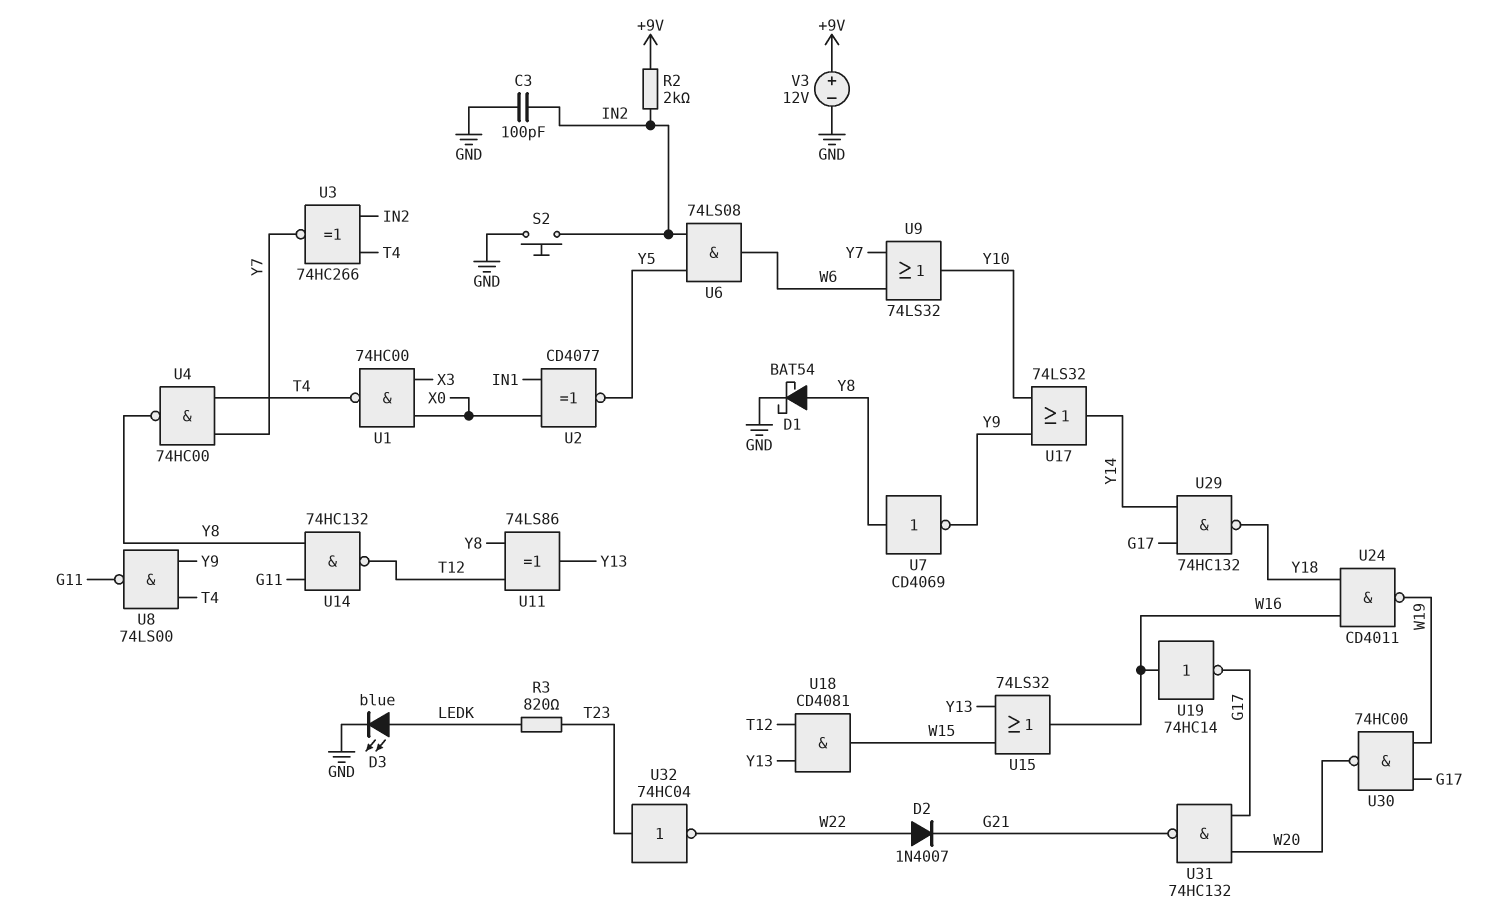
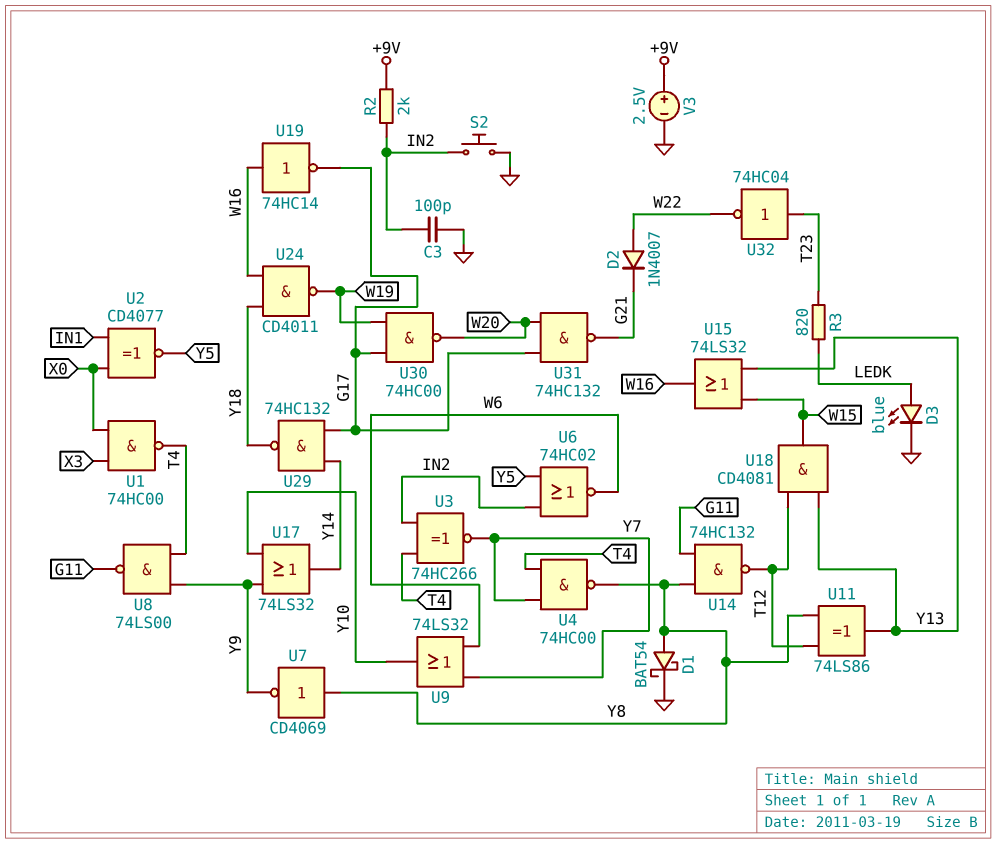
U6: AND 74LS08 (in IN2, in Y5, out W6) -> NOR 74HC02 (in IN2, in Y5, out W6)
V3: 12V (plus +9V, minus GND) -> 2.5V (plus +9V, minus GND)

